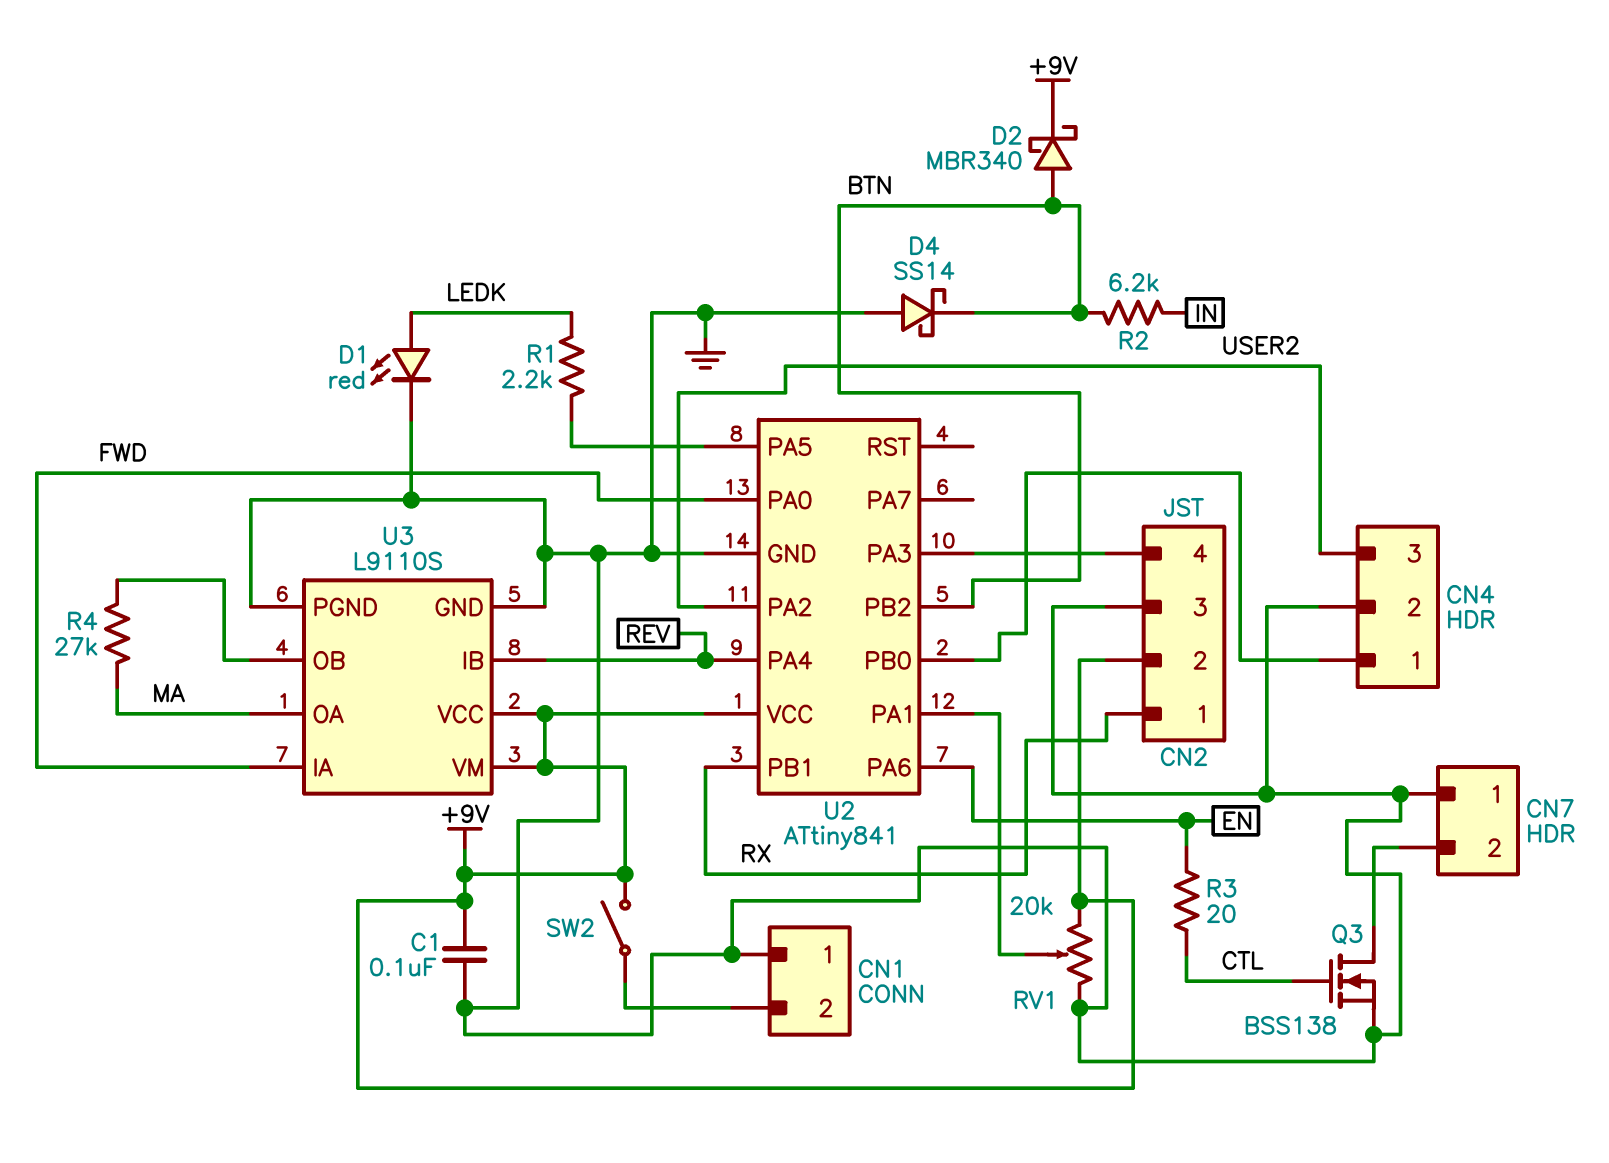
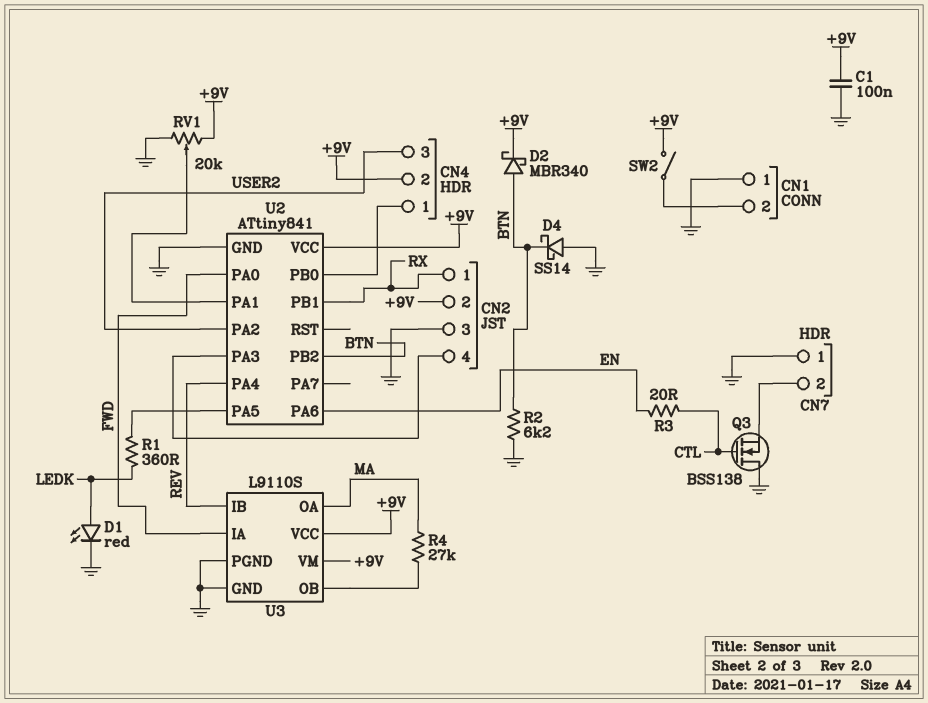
CN4 pin 2: GND -> +9V
Q3: NMOS BSS138 (G CTL, D CN7/2, S GND) -> NMOS BSS138 (G CTL, D GND, S CN7/2)
R1: 2.2k (LEDK, U2/PA5) -> 360 (LEDK, U2/PA5)
R2: 6.2k (BTN, IN) -> 6.2k (BTN, GND)

